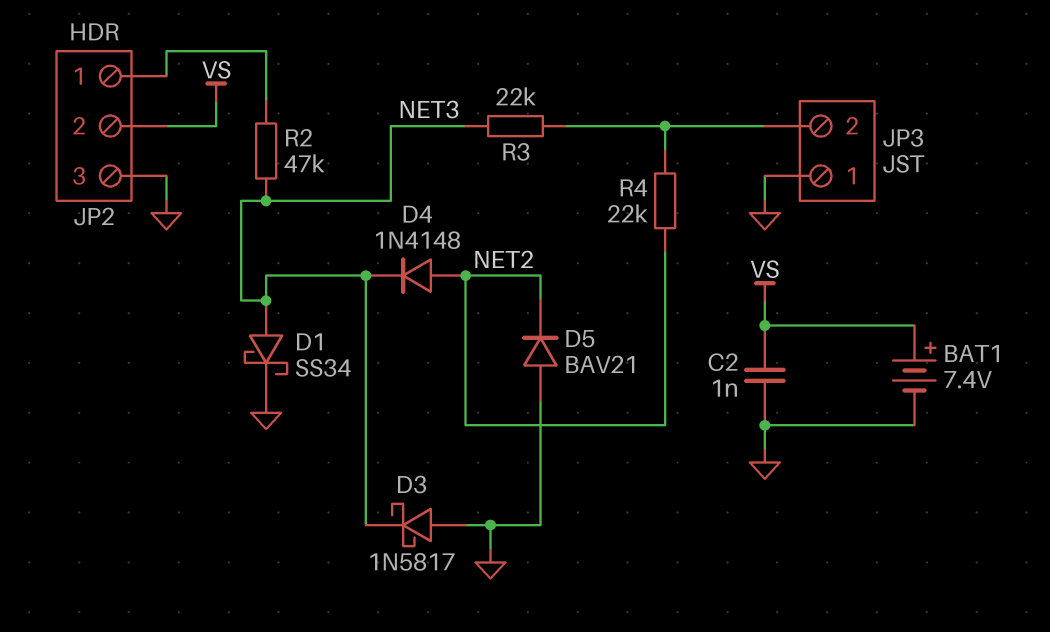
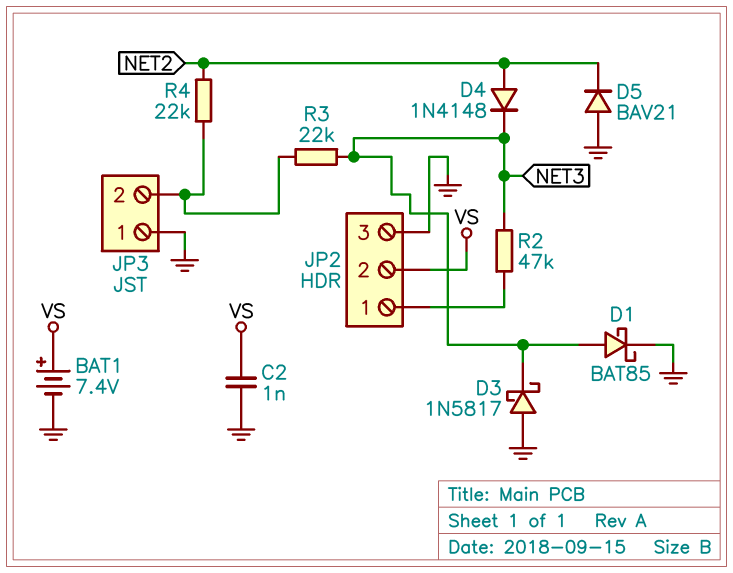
D1: schottky SS34 (A NET3, K GND) -> schottky BAT85 (A NET3, K GND)

